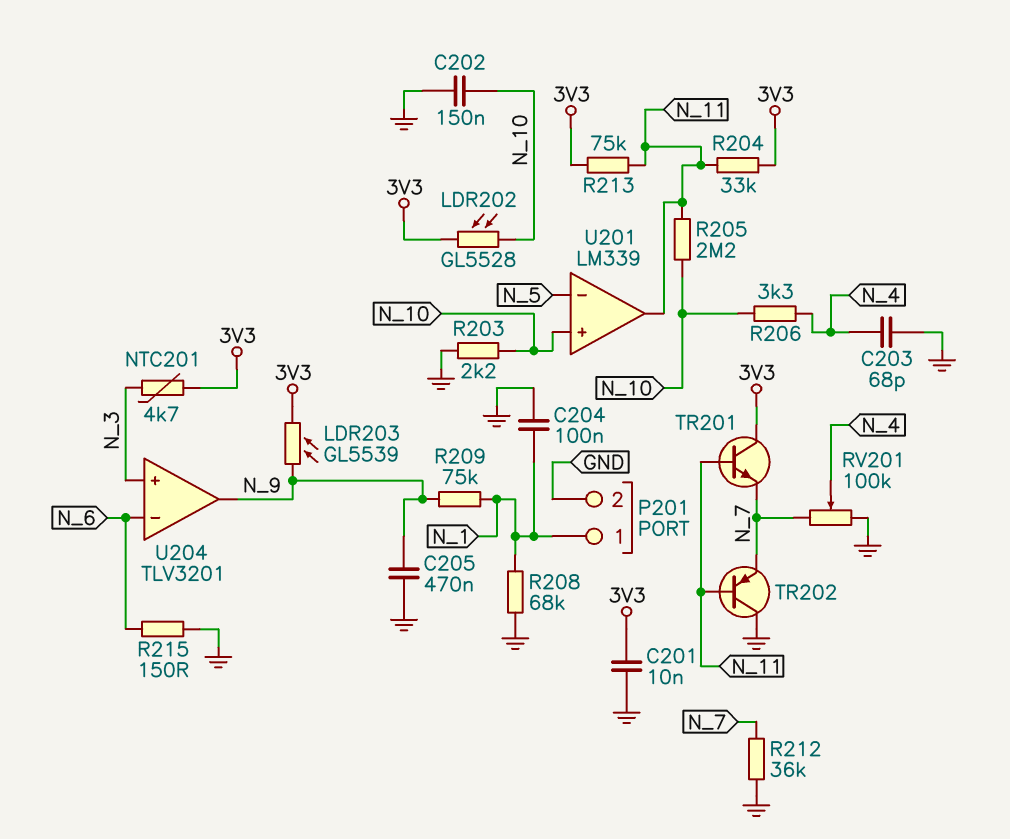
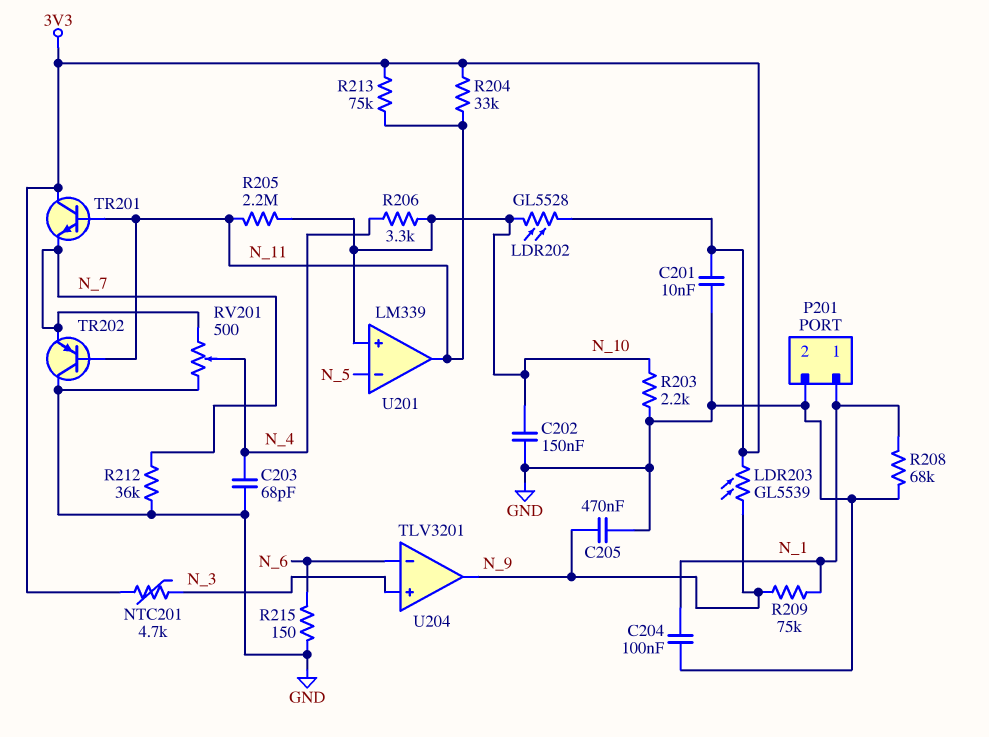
RV201: 100k (GND, N_7, wiper N_4) -> 500 (GND, N_7, wiper N_4)

